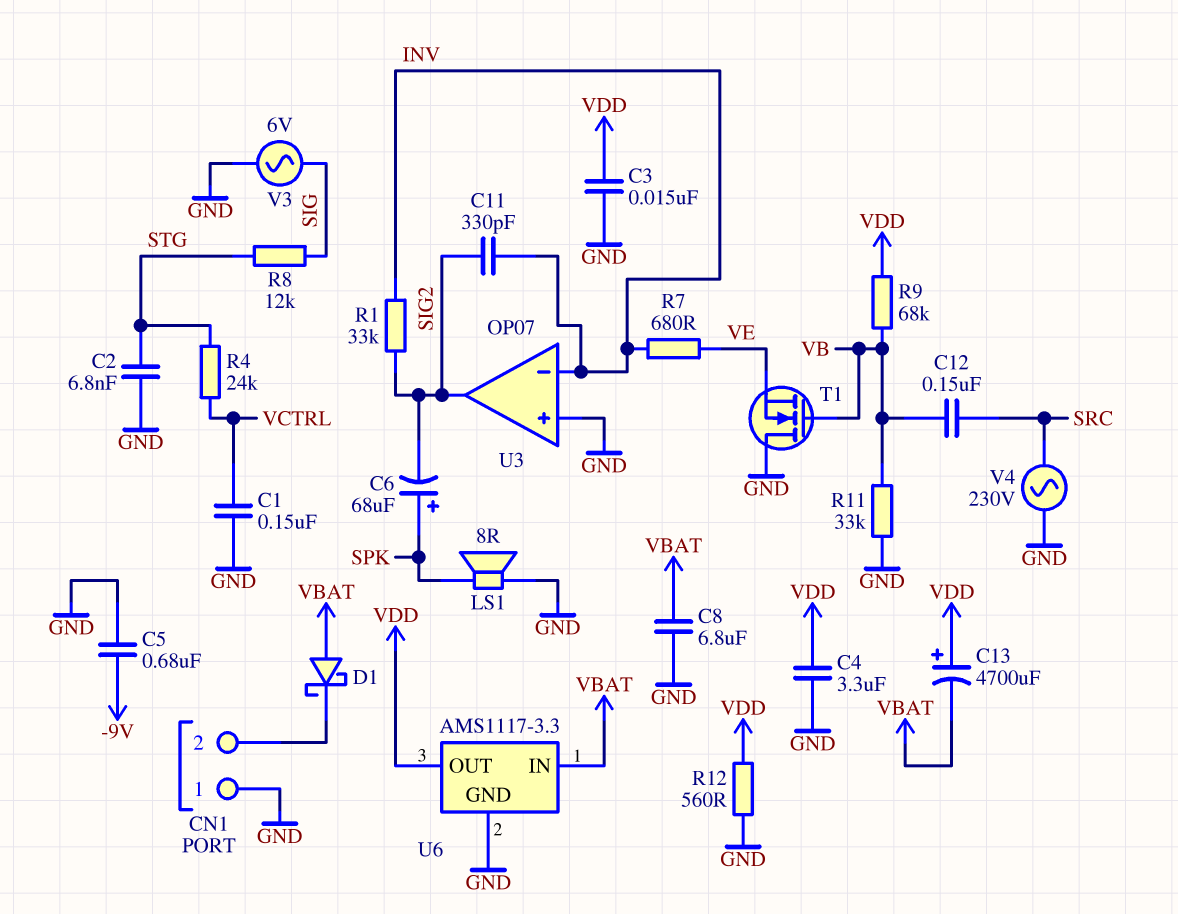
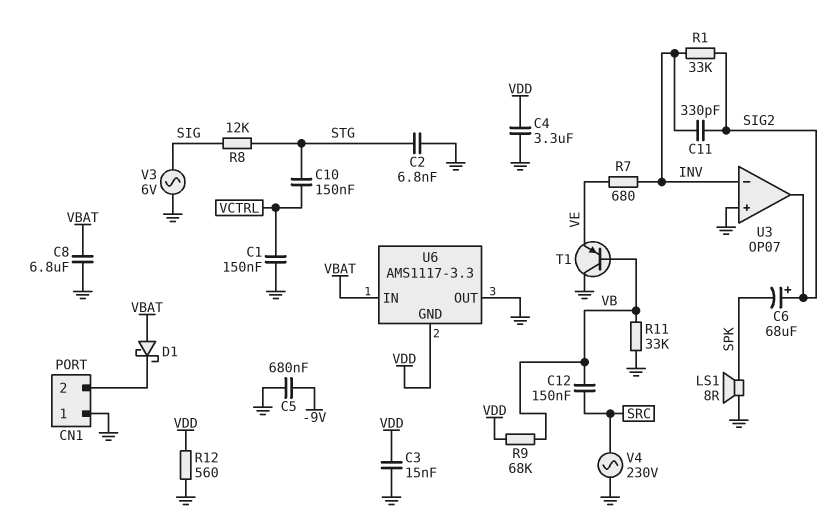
C6: 68uF (plus SPK, minus SIG2) -> 68uF (plus SIG2, minus SPK)
C10: none -> 150nF (STG, VCTRL)
C13: 4700uF (plus VDD, minus VBAT) -> none
R4: 24k (STG, VCTRL) -> none
T1: NMOS (G VB, D GND, S VE) -> PNP (B VB, C GND, E VE)
U6 pin GND: GND -> VDD
U6 pin OUT: VDD -> GND

